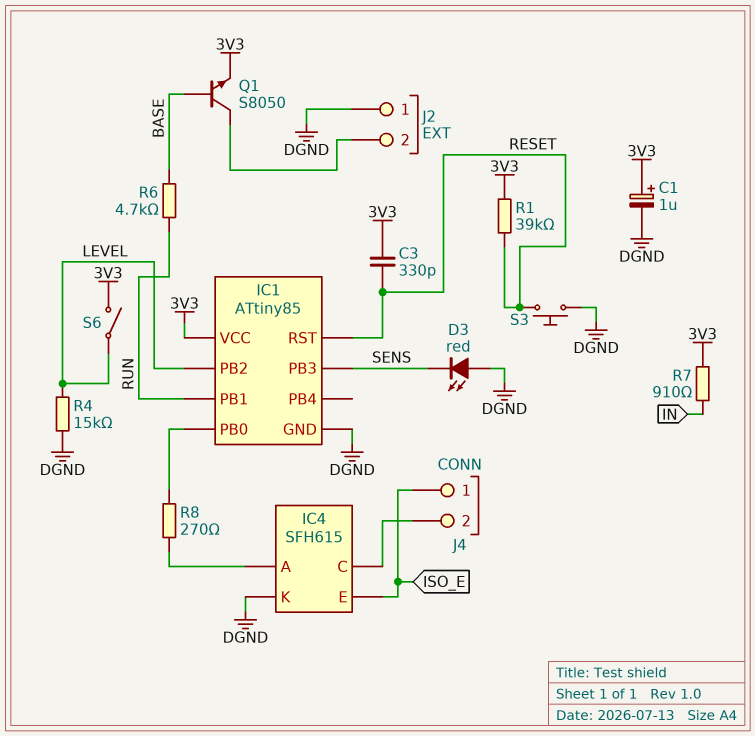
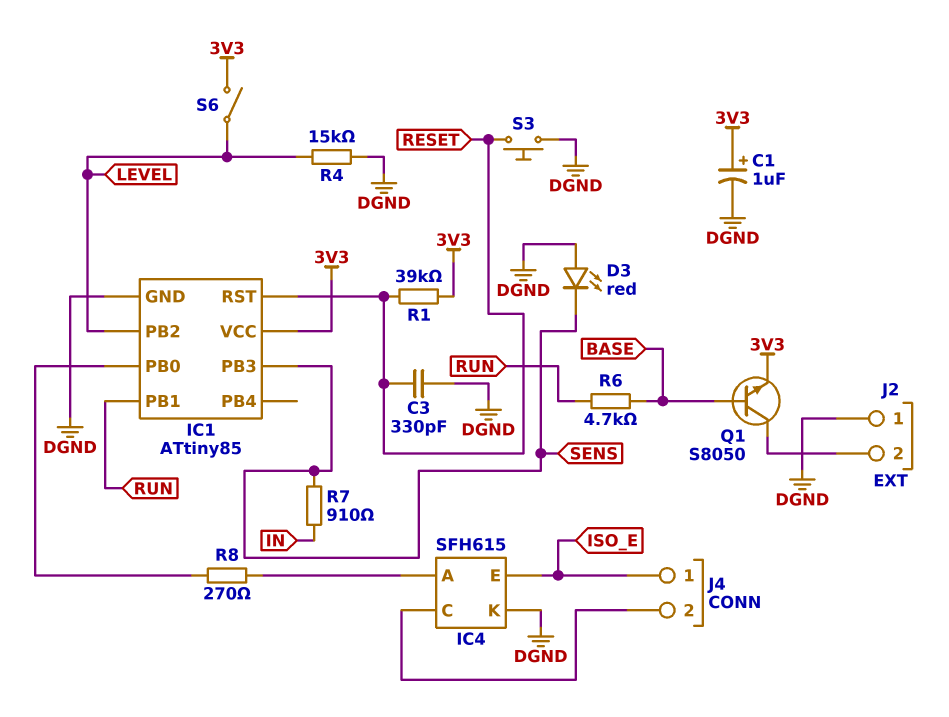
C3: 330pF (3V3, RESET) -> 330pF (DGND, RESET)
R7: 910 (3V3, IN) -> 910 (IN, SENS)

